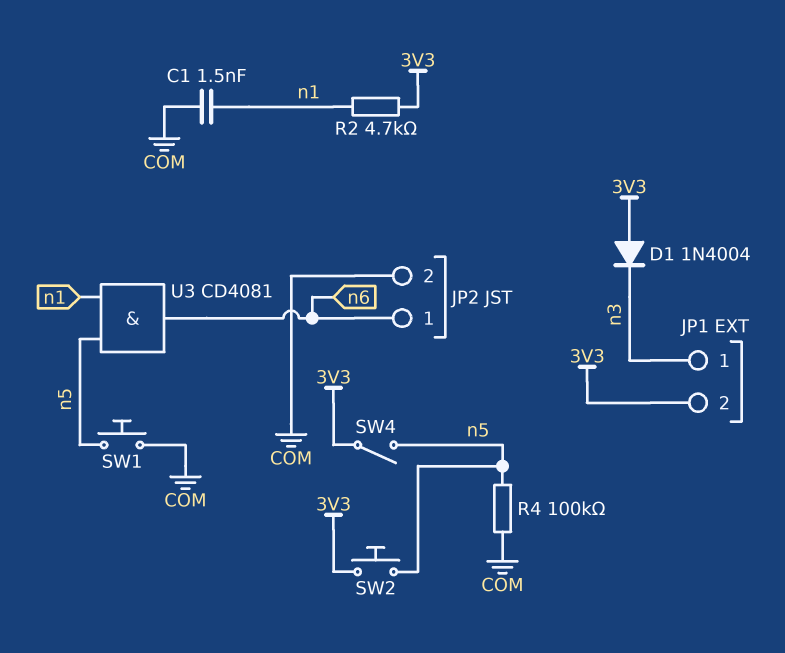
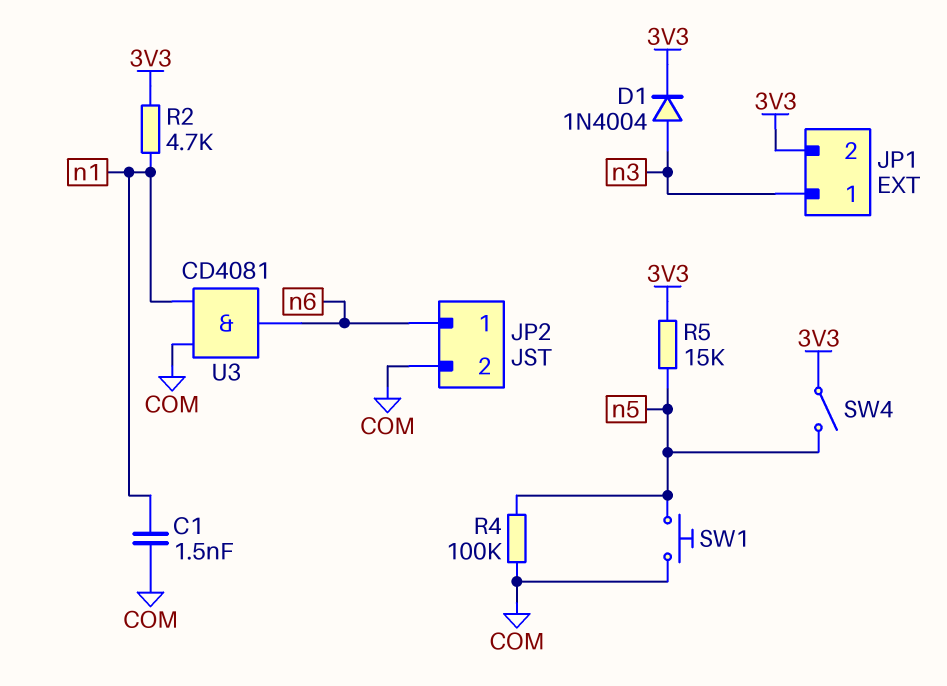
D1: diode 1N4004 (A 3V3, K n3) -> diode 1N4004 (A n3, K 3V3)
R5: none -> 15k (3V3, n5)
SW2: button (3V3, n5) -> none
U3: AND CD4081 (in n1, in n5, out n6) -> AND CD4081 (in COM, in n1, out n6)

